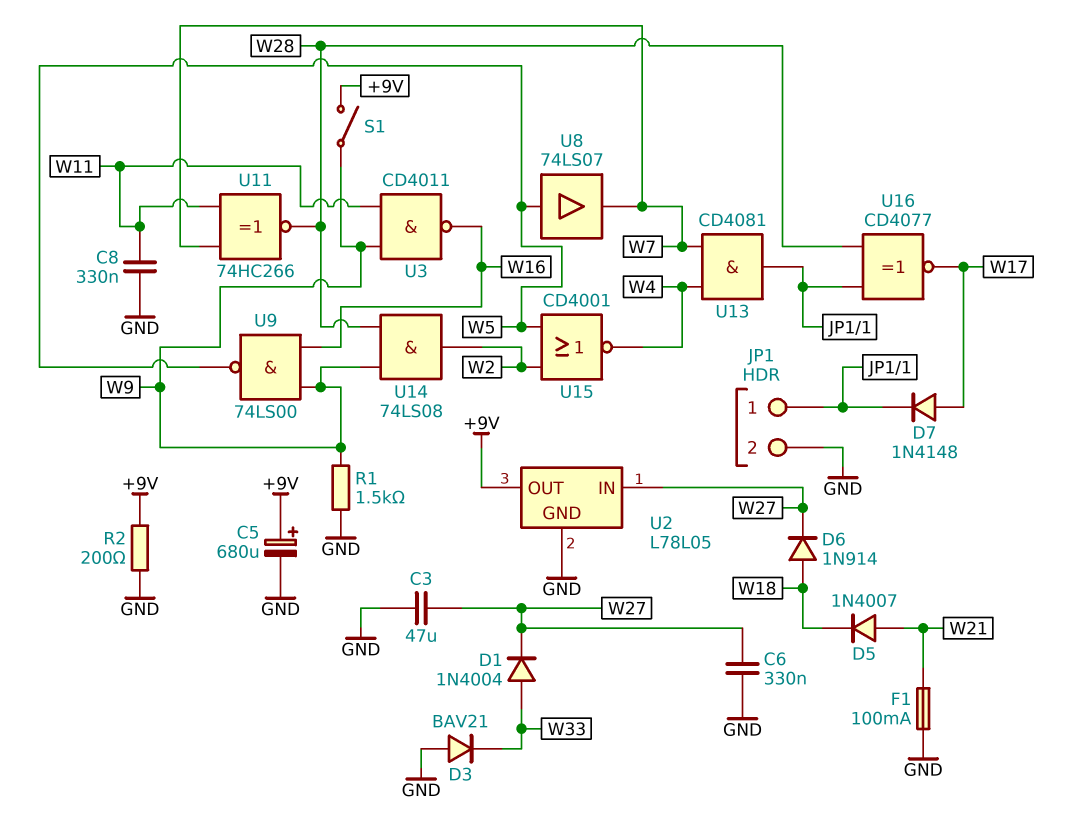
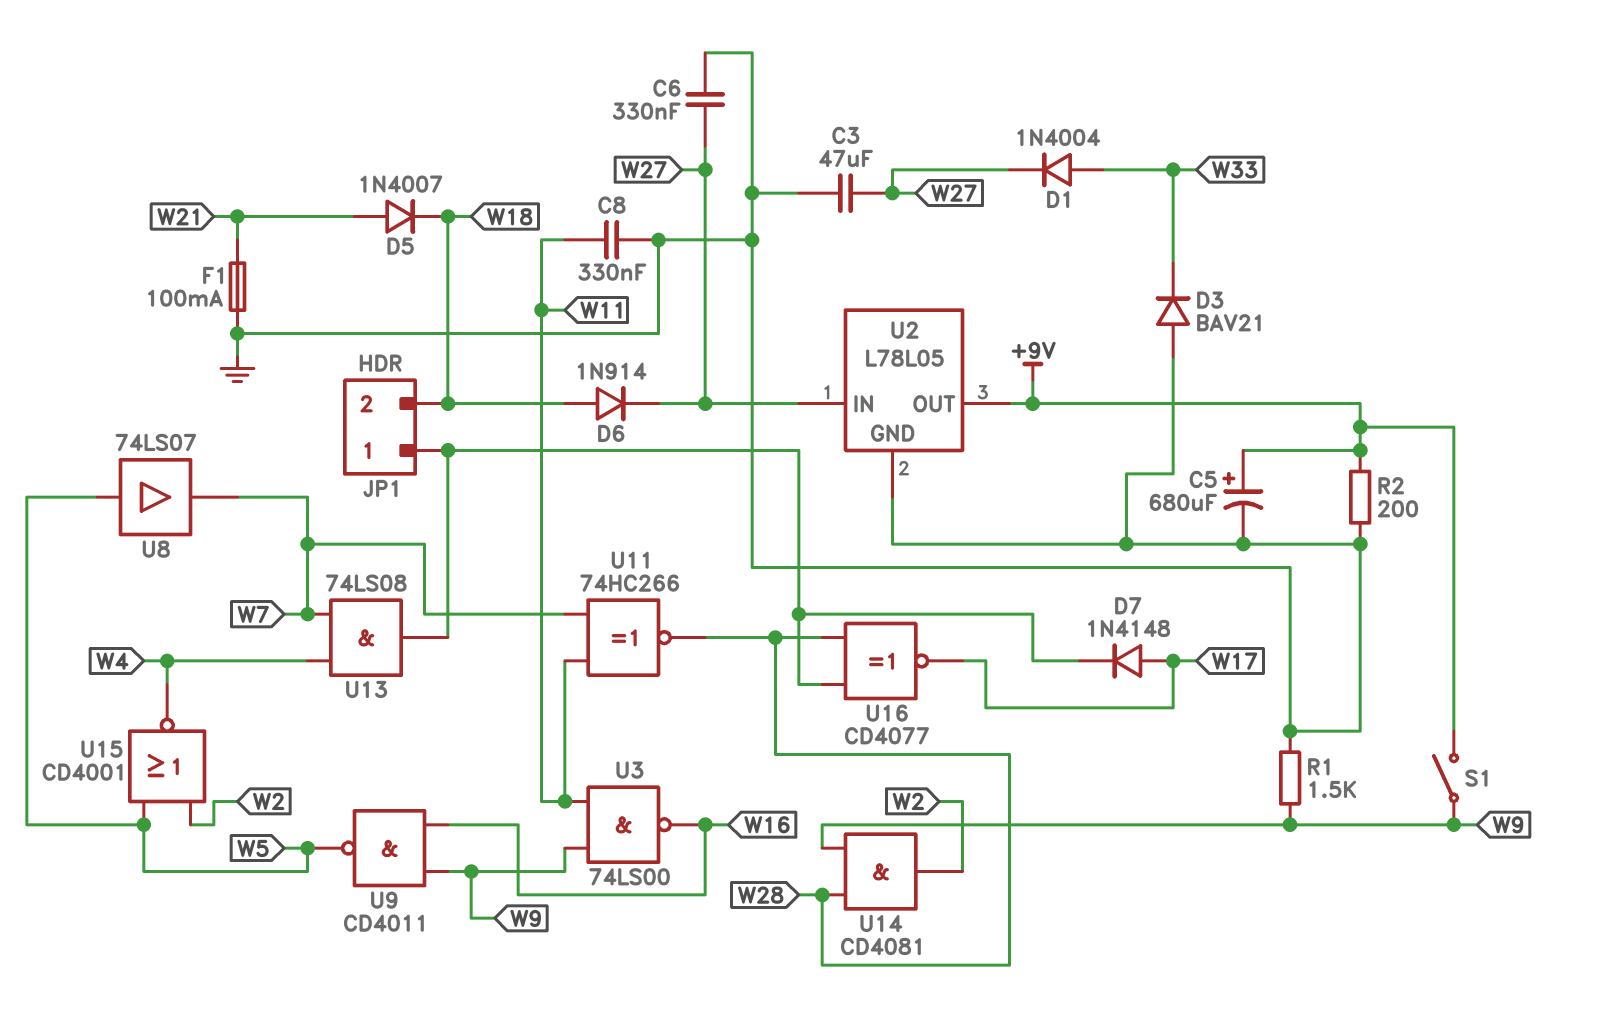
JP1 pin 2: GND -> W18
U3: NAND CD4011 (in W9, in W11, out W16) -> NAND 74LS00 (in W9, in W11, out W16)
U9: NAND 74LS00 (in W9, in W16, out W5) -> NAND CD4011 (in W9, in W16, out W5)
U13: AND CD4081 (in W4, in W7, out JP1/1) -> AND 74LS08 (in W4, in W7, out JP1/1)
U14: AND 74LS08 (in W9, in W28, out W2) -> AND CD4081 (in W9, in W28, out W2)

